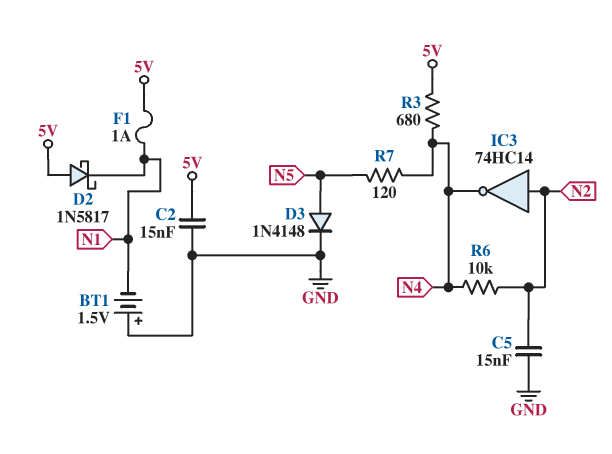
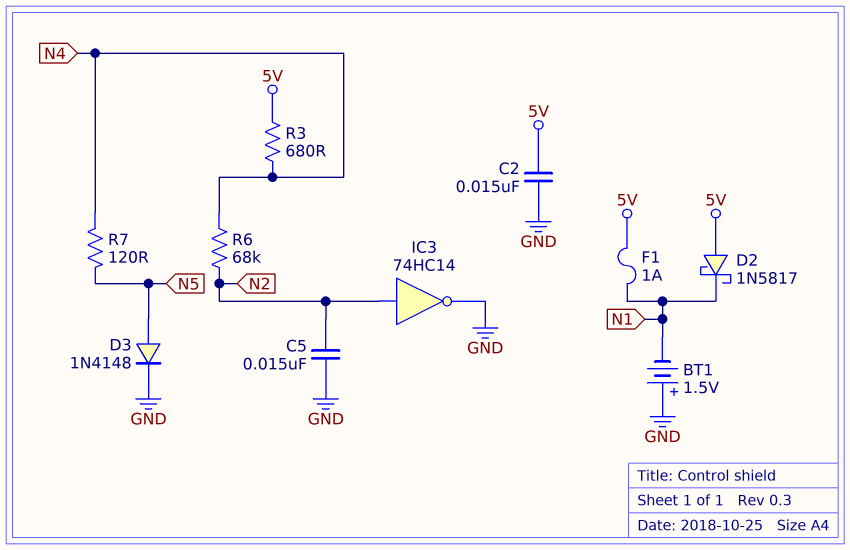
IC3: NOT 74HC14 (in N2, out N4) -> NOT 74HC14 (in N2, out GND)
R6: 10k (N2, N4) -> 68k (N2, N4)

